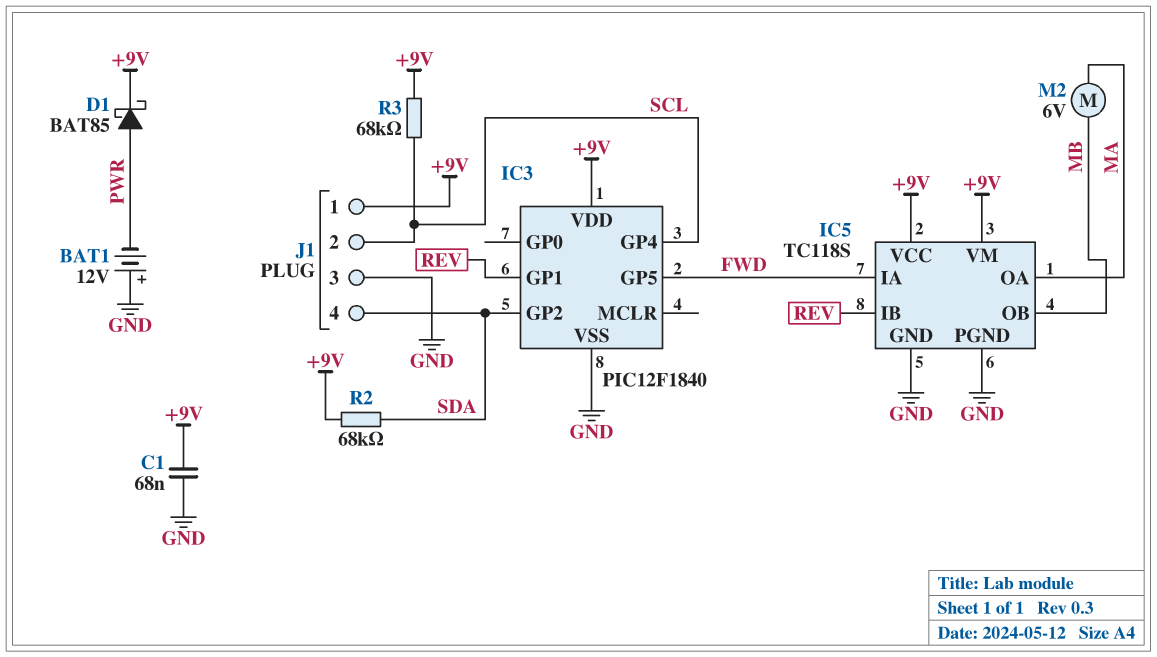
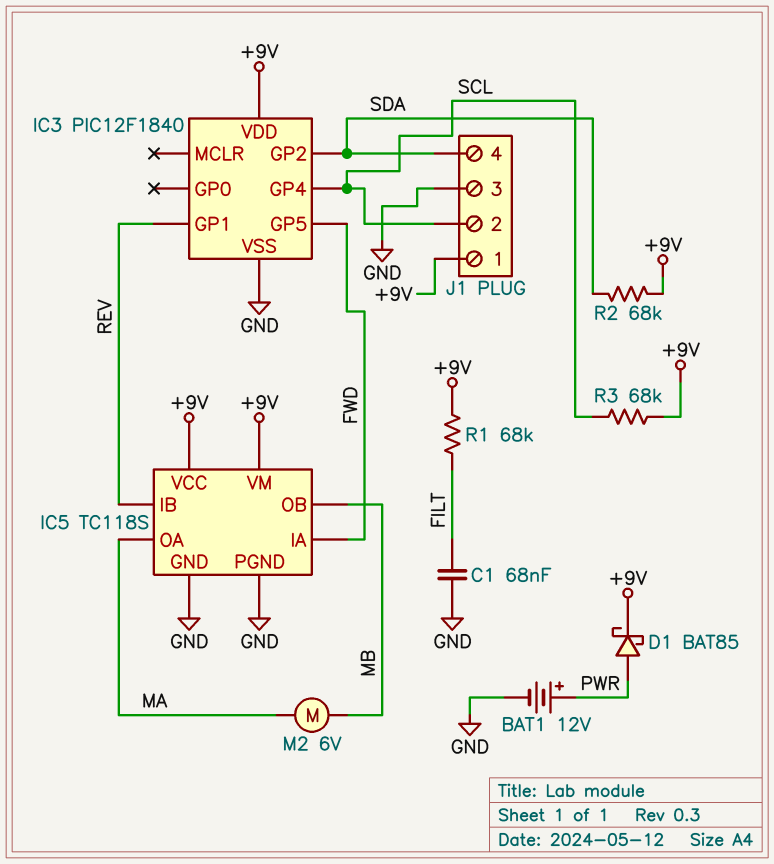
BAT1: 12V (plus GND, minus PWR) -> 12V (plus PWR, minus GND)
C1: 68nF (+9V, GND) -> 68nF (FILT, GND)
R1: none -> 68k (+9V, FILT)

